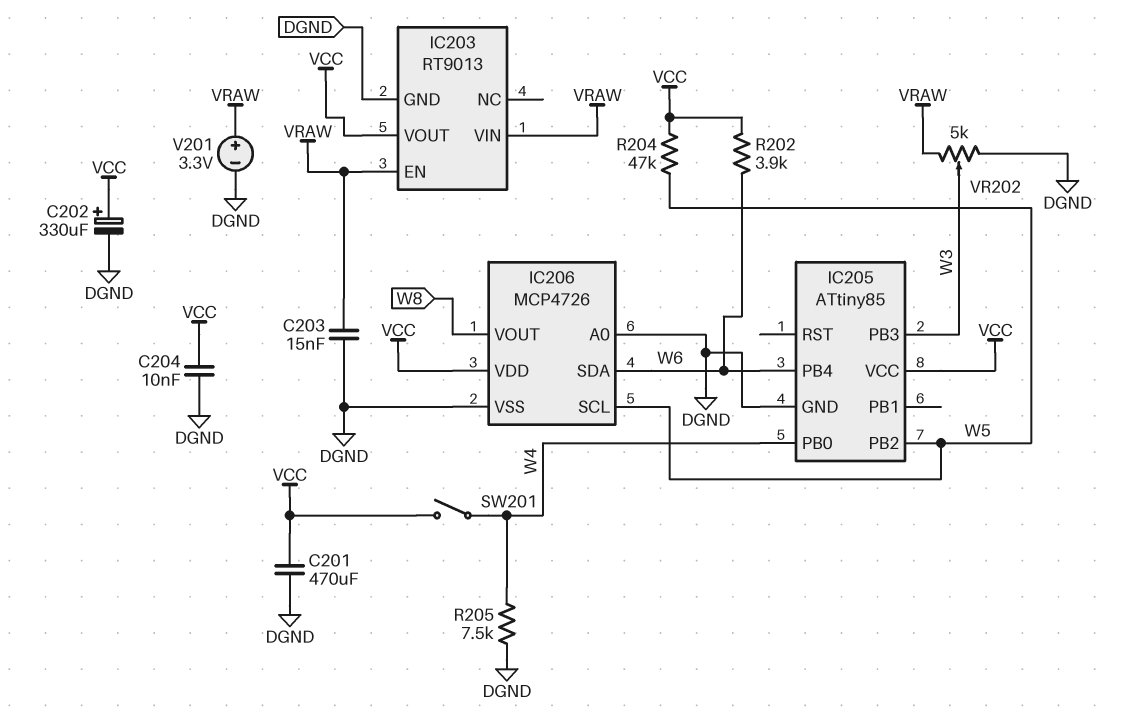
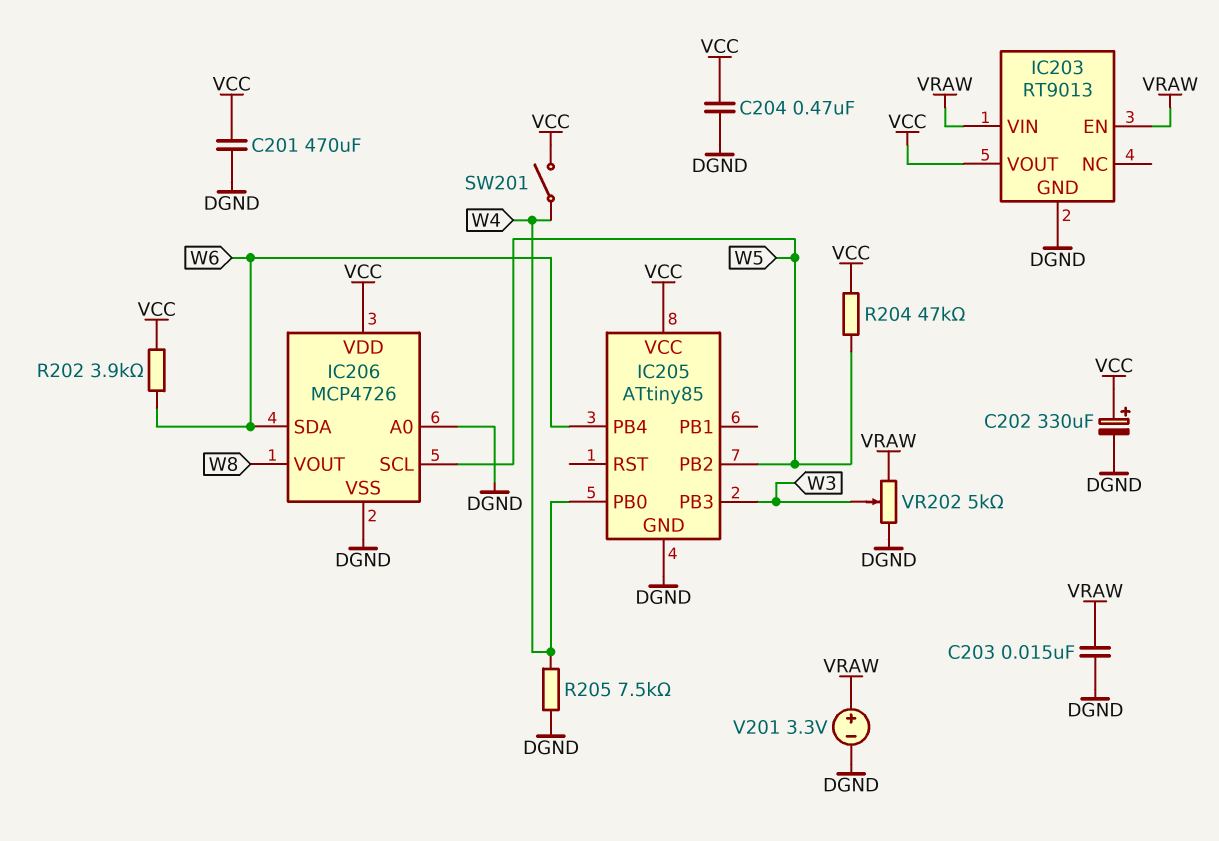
C204: 10nF (DGND, VCC) -> 470nF (DGND, VCC)

